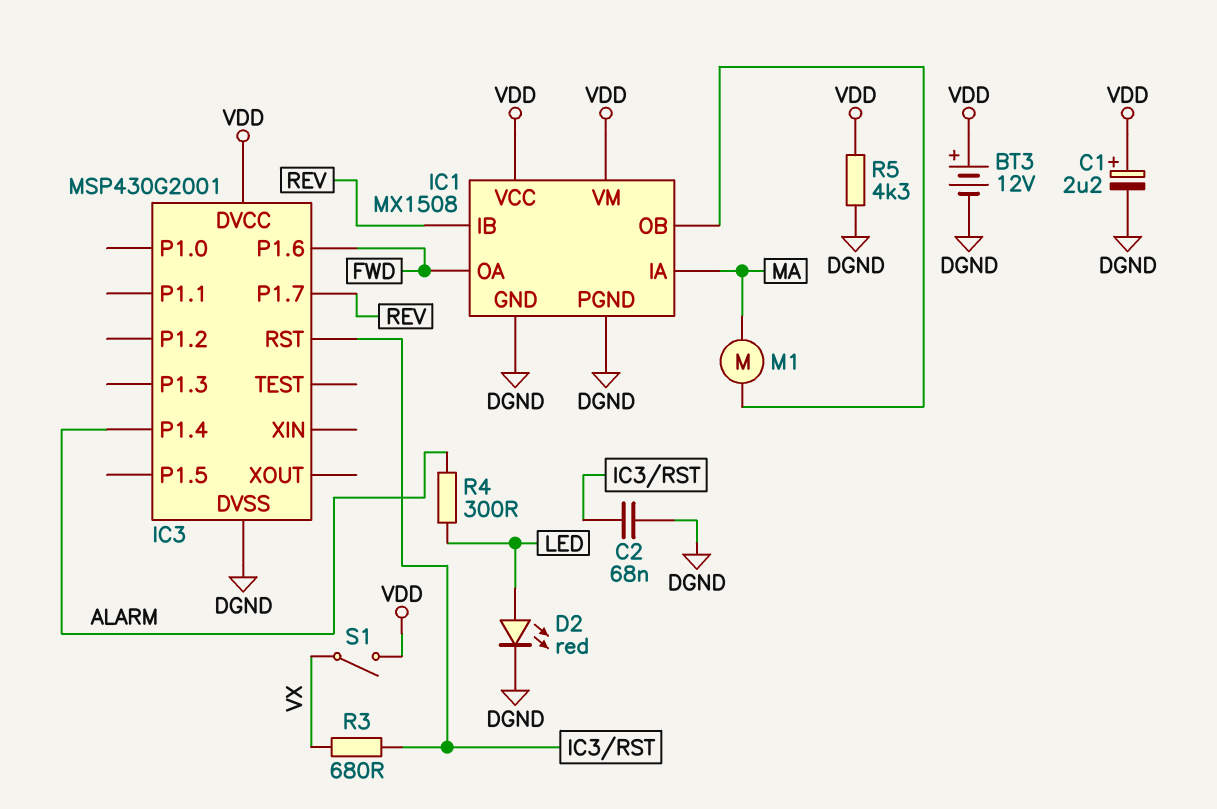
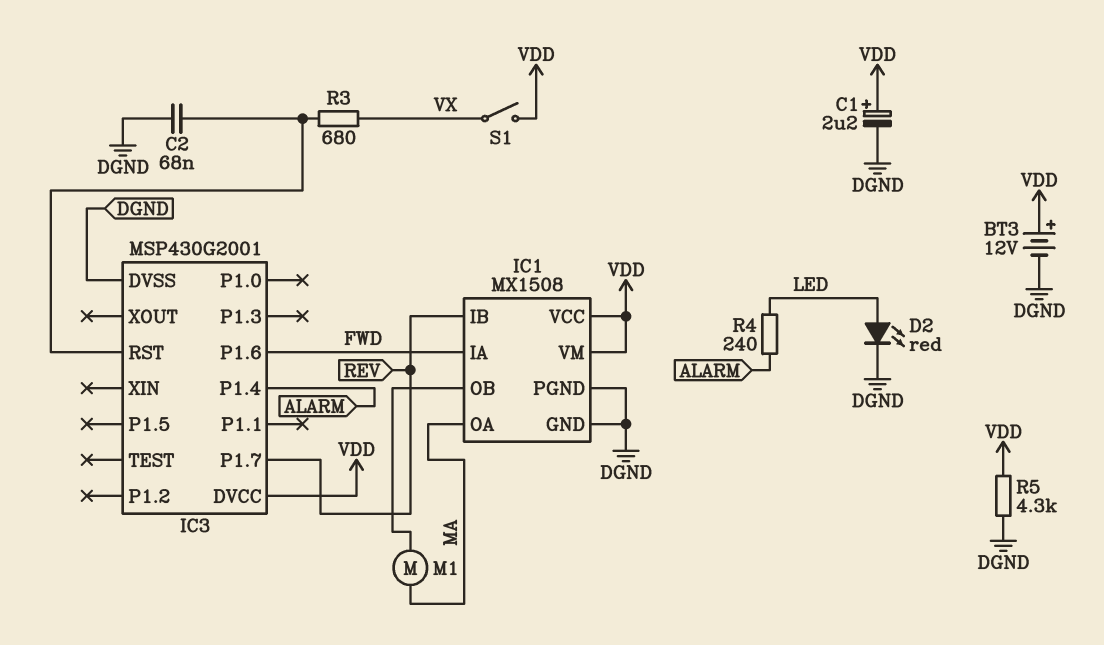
IC1 pin IA: MA -> FWD
IC1 pin OA: FWD -> MA
R4: 300 (ALARM, LED) -> 240 (ALARM, LED)

